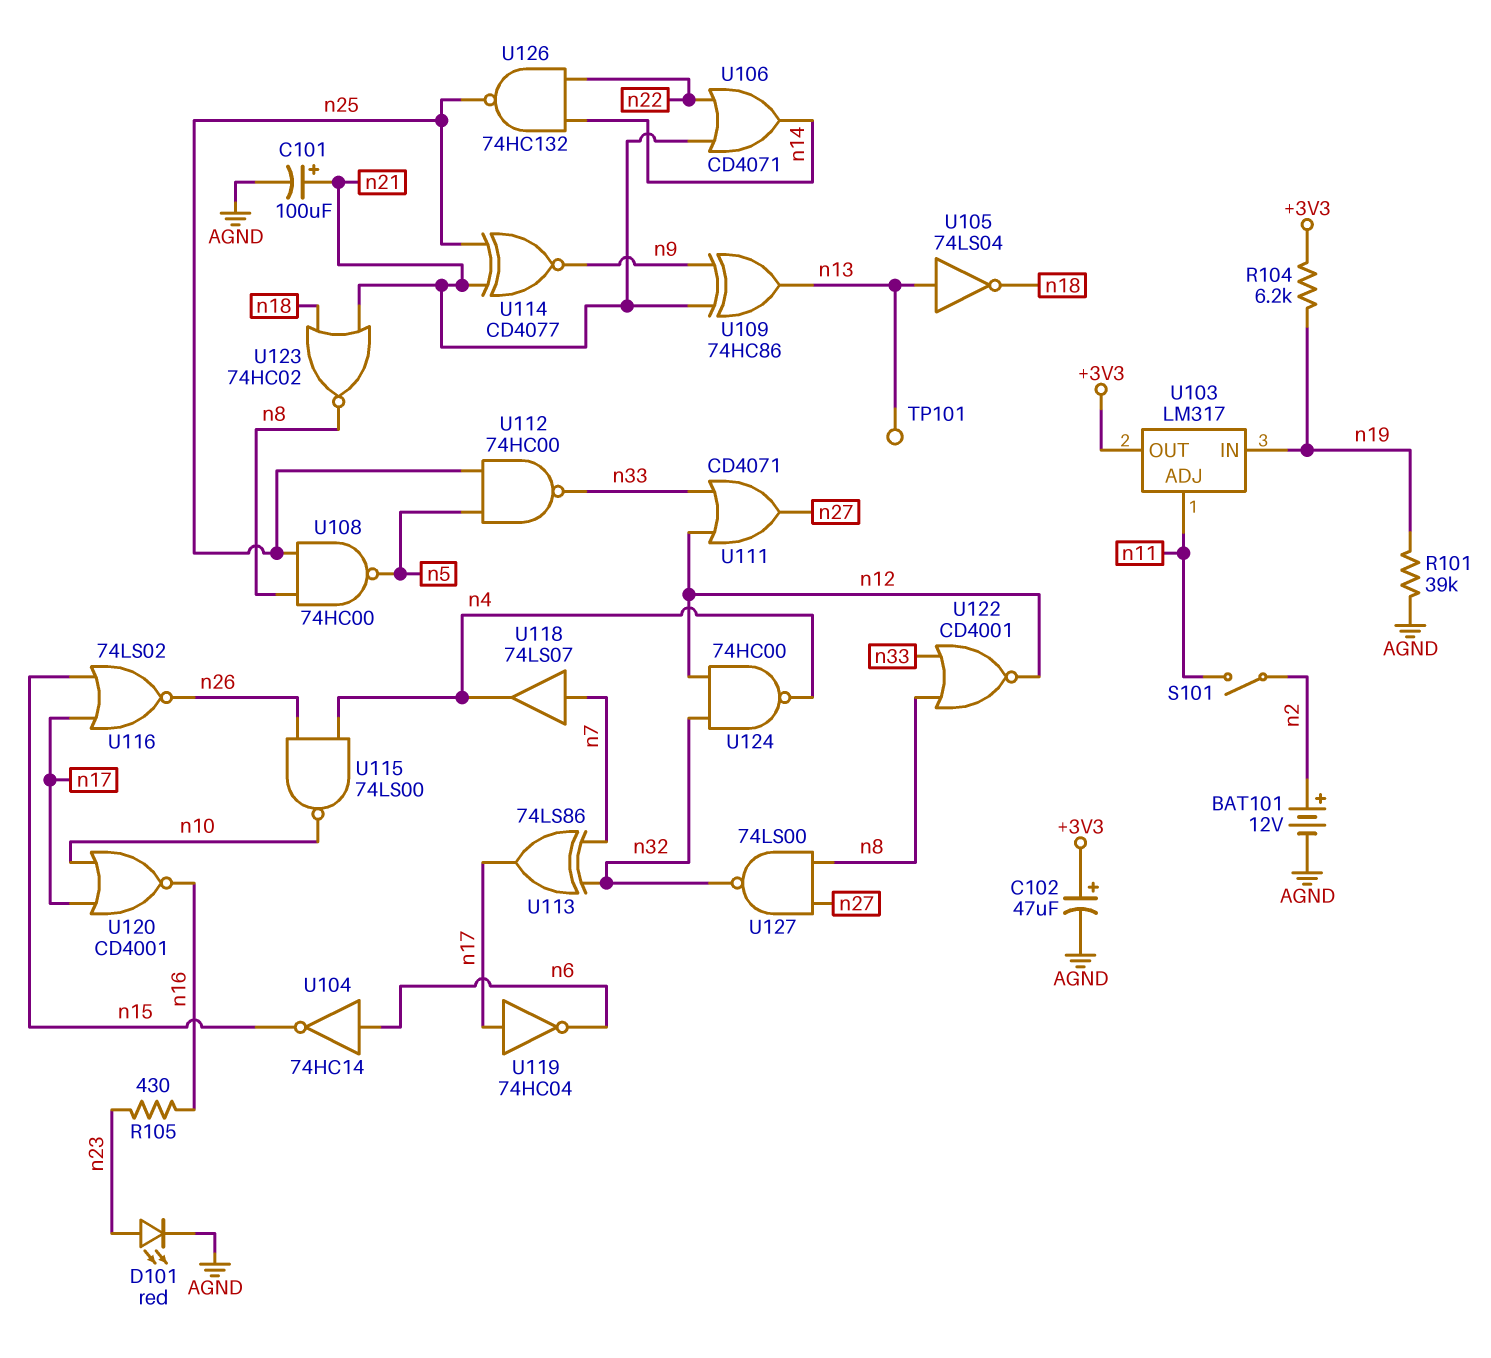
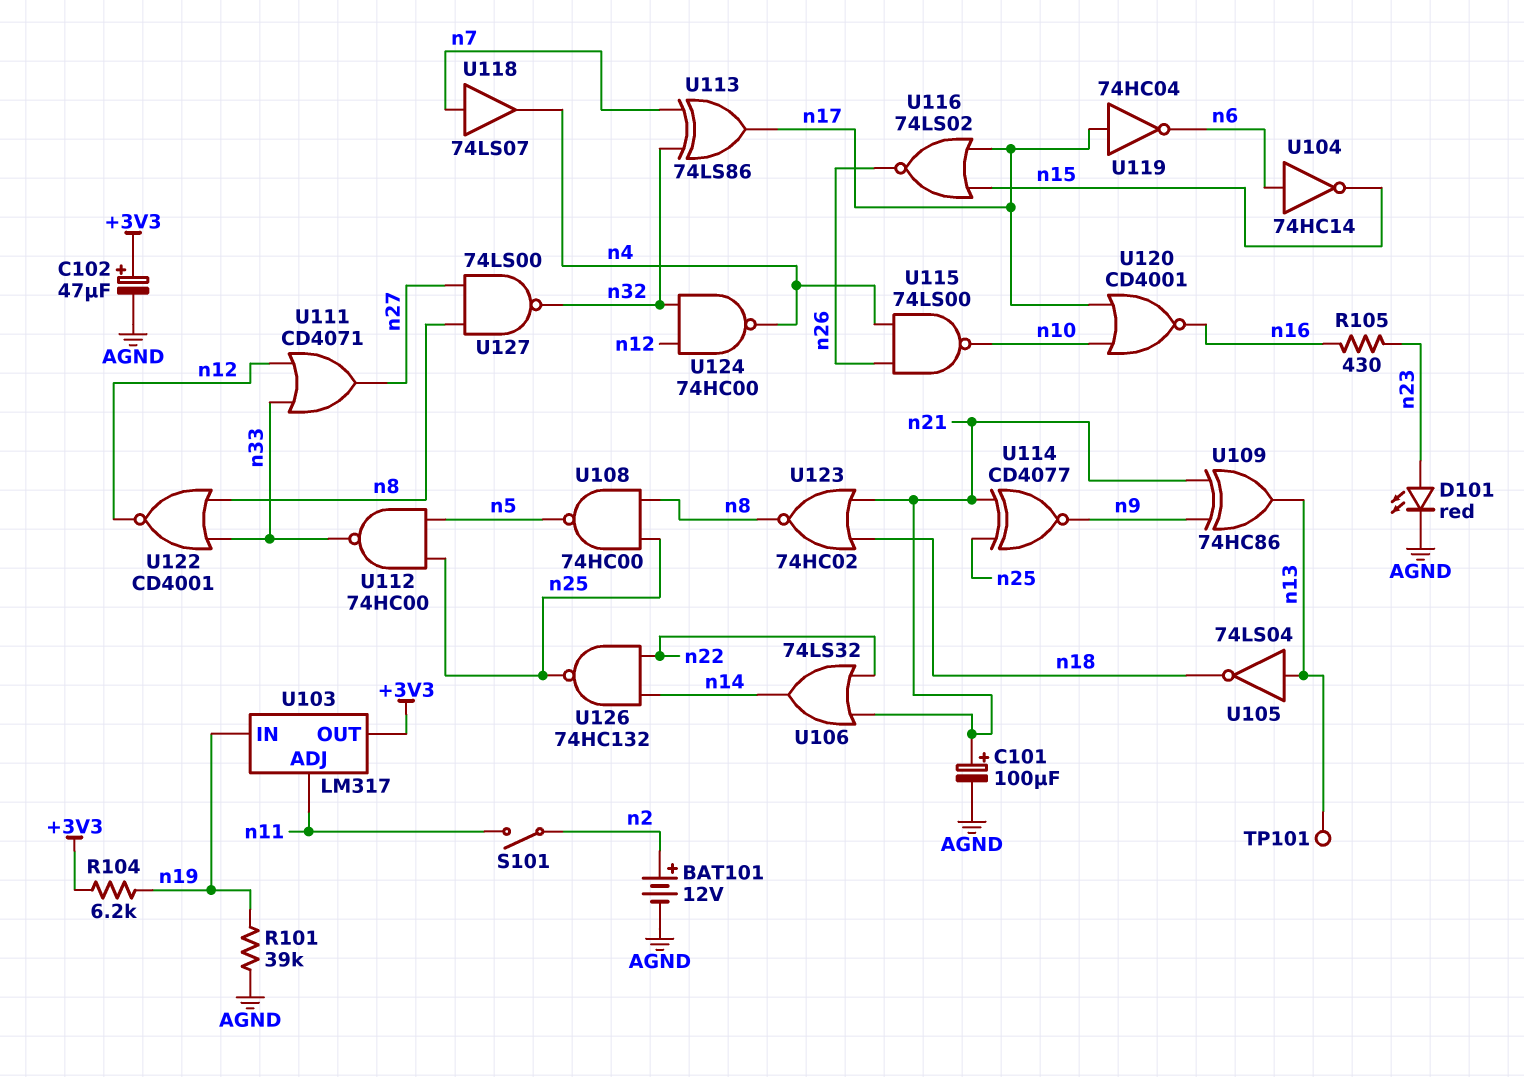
U106: OR CD4071 (in n21, in n22, out n14) -> OR 74LS32 (in n21, in n22, out n14)

